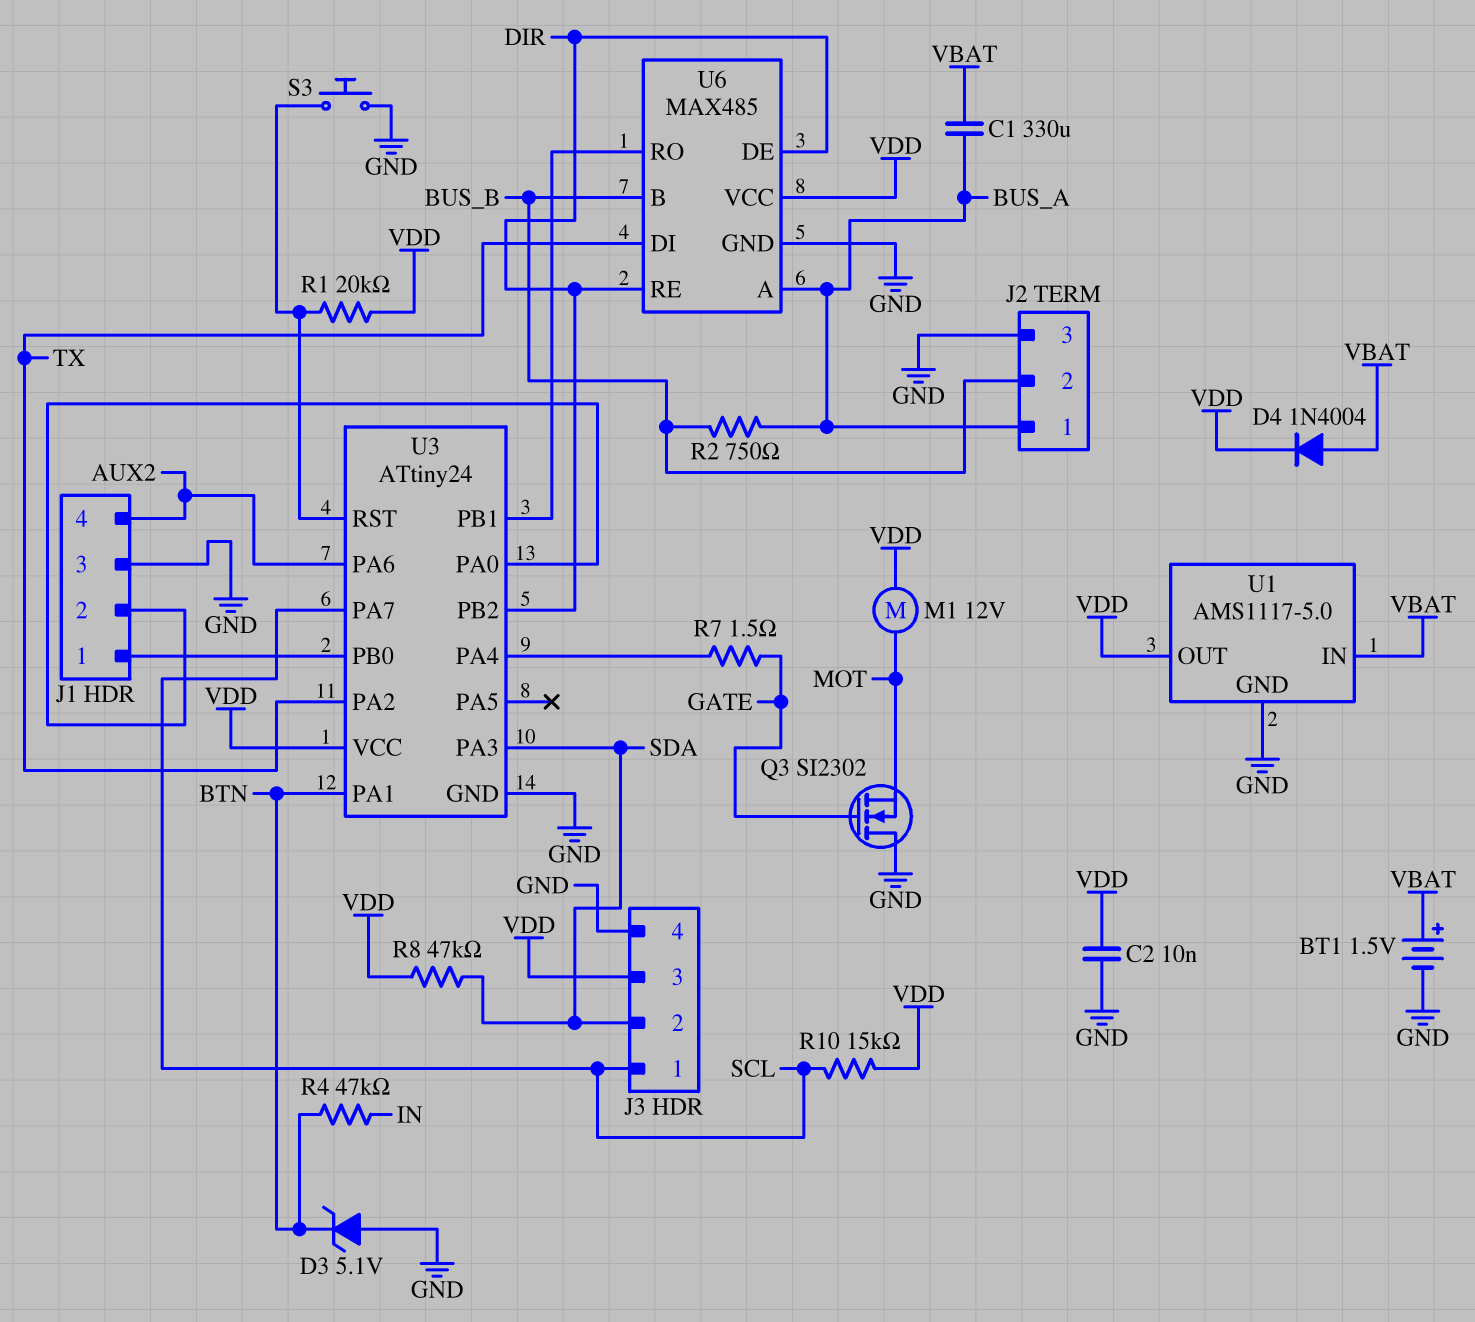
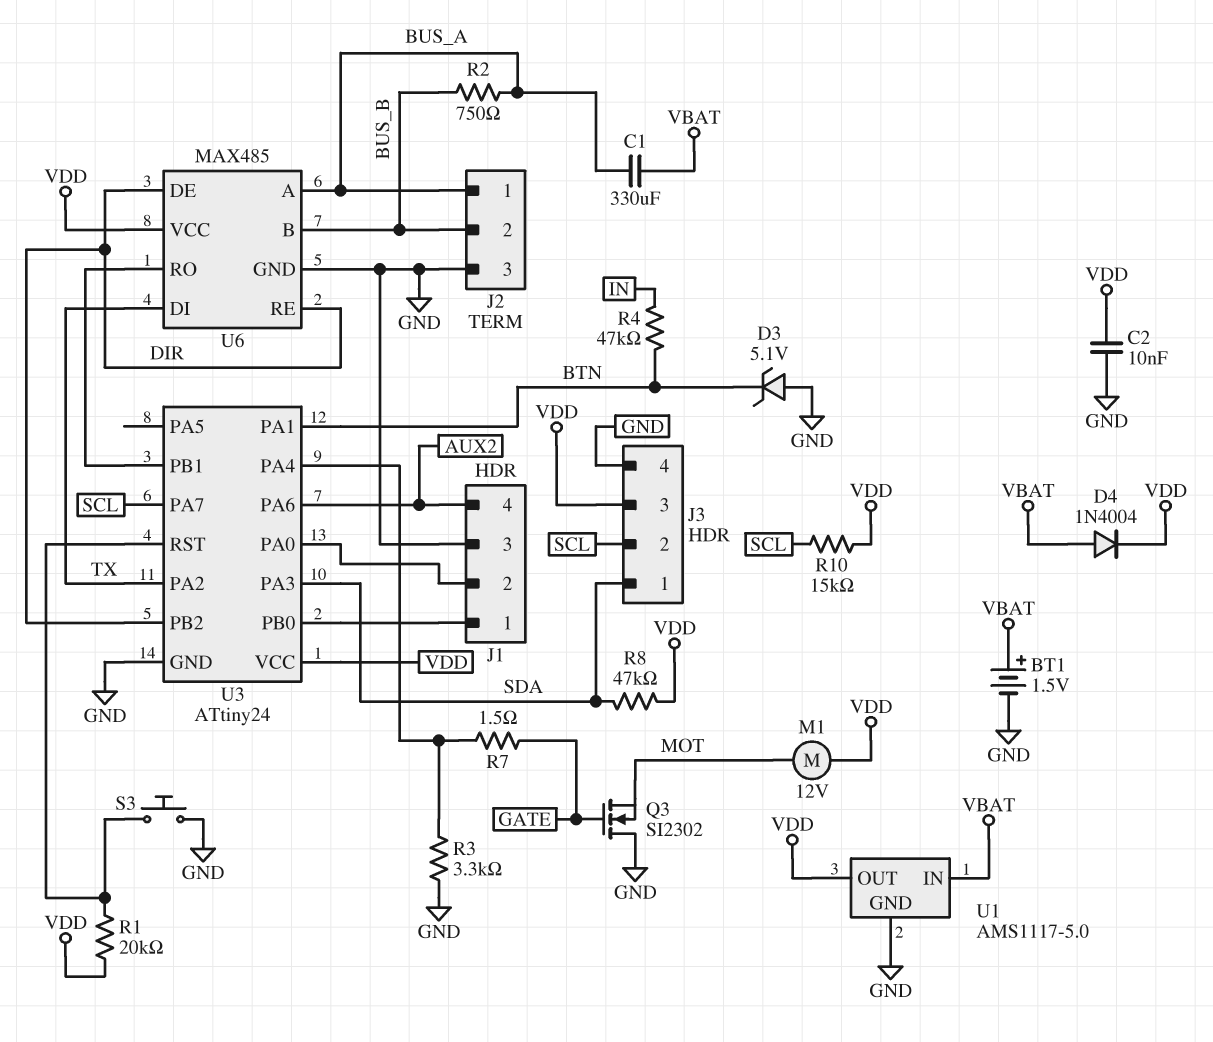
J3 pin 1: SCL -> SDA
J3 pin 2: SDA -> SCL
R3: none -> 3.3k (GND, U3/PA4)

